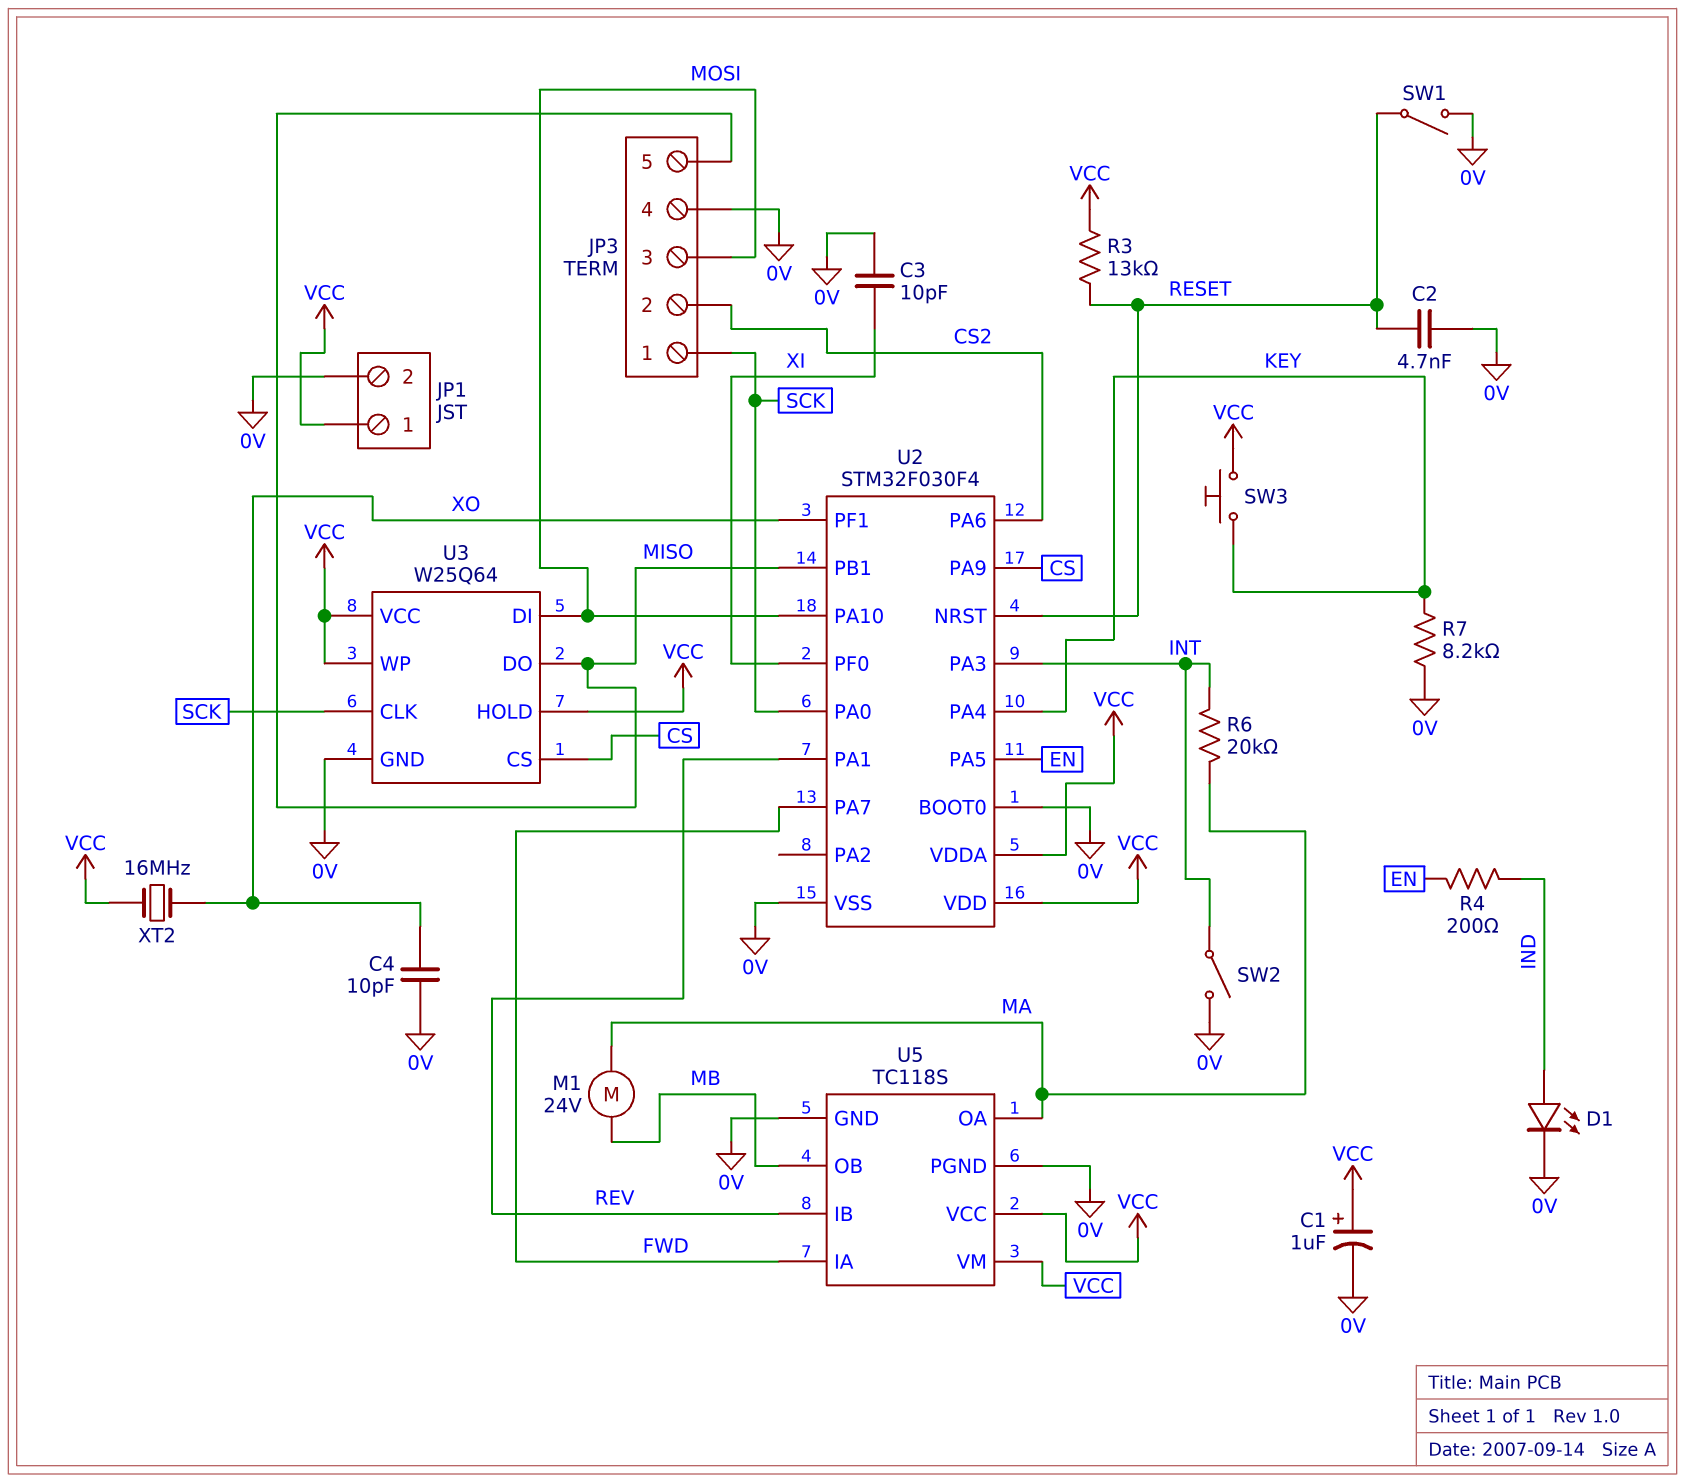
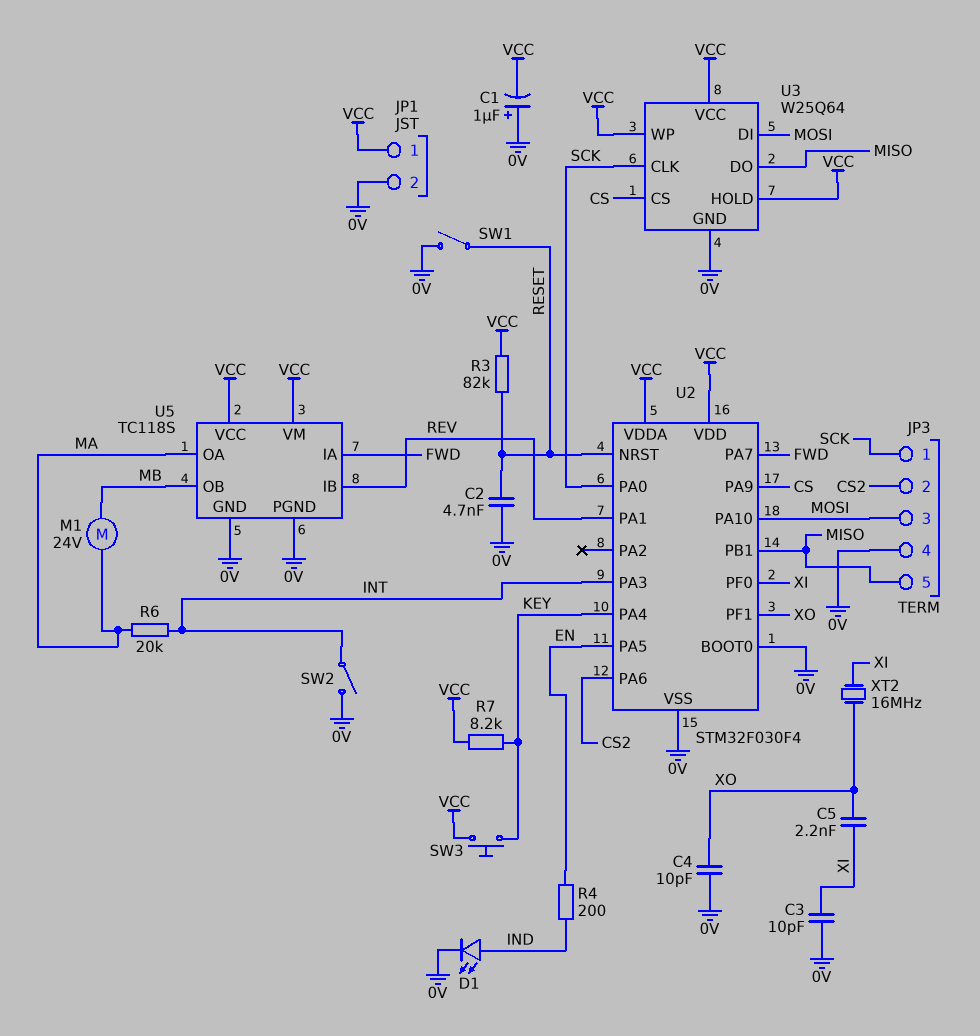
C1: 1uF (plus VCC, minus 0V) -> 1uF (plus 0V, minus VCC)
C5: none -> 2.2nF (XI, XO)
R3: 13k (RESET, VCC) -> 82k (RESET, VCC)
R7: 8.2k (0V, KEY) -> 8.2k (KEY, VCC)
XT2: 16MHz (VCC, XO) -> 16MHz (XI, XO)

